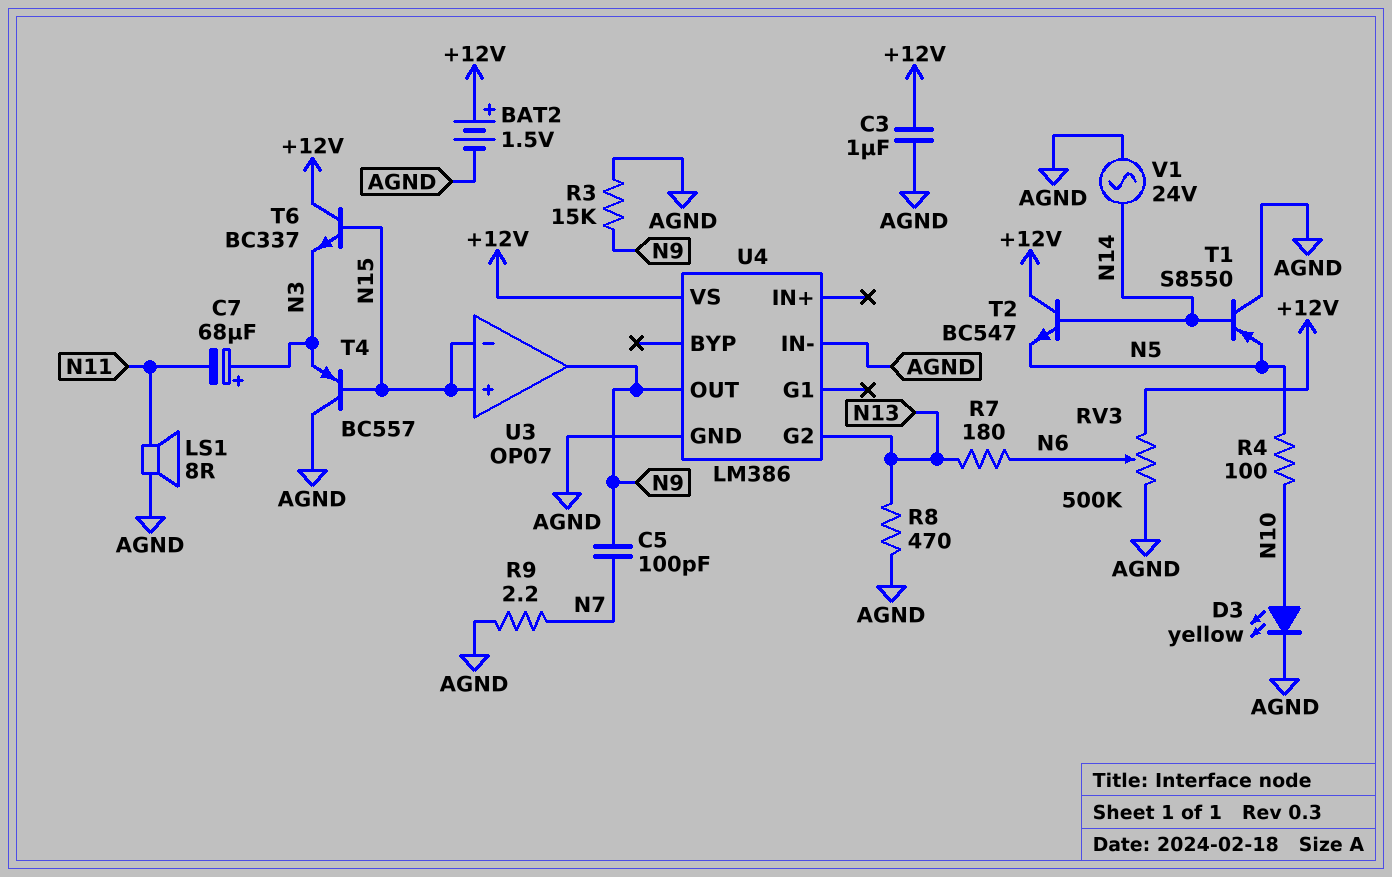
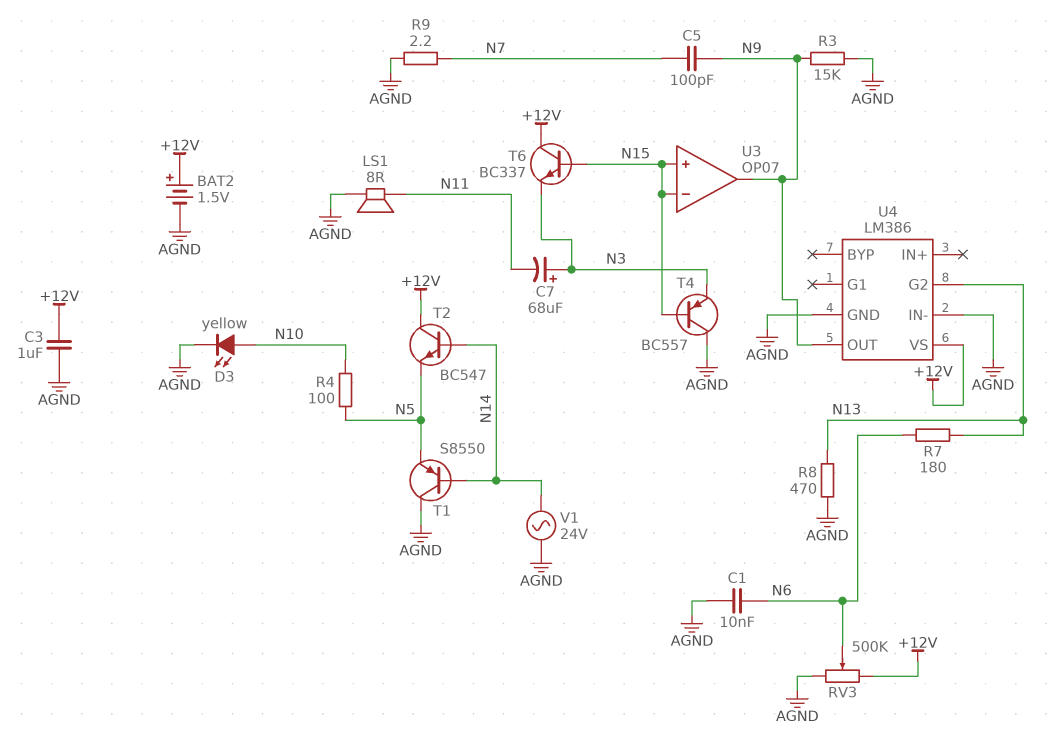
C1: none -> 10nF (AGND, N6)

